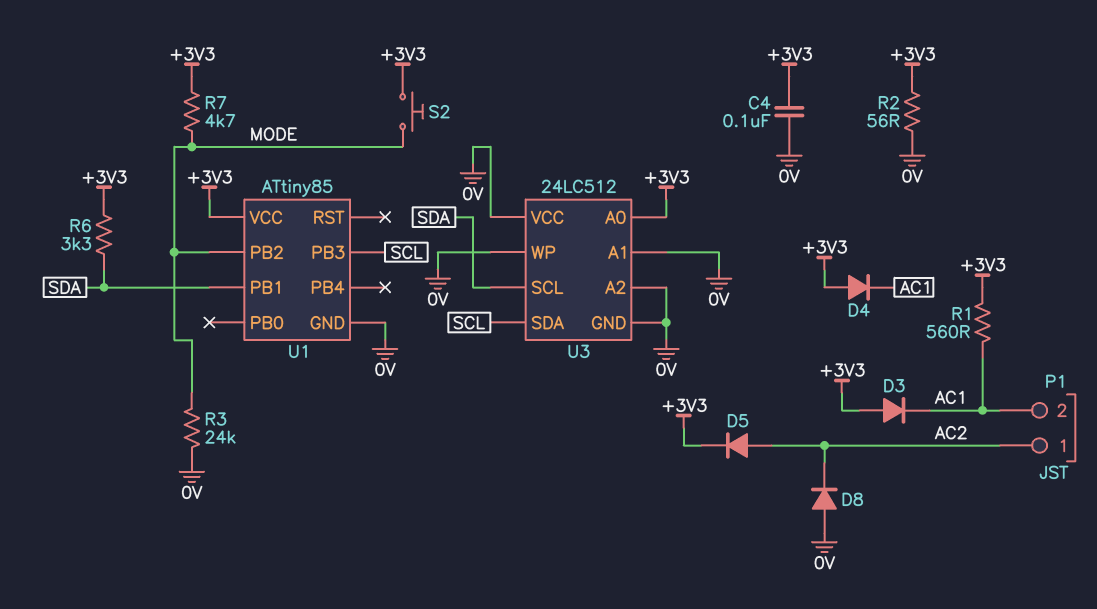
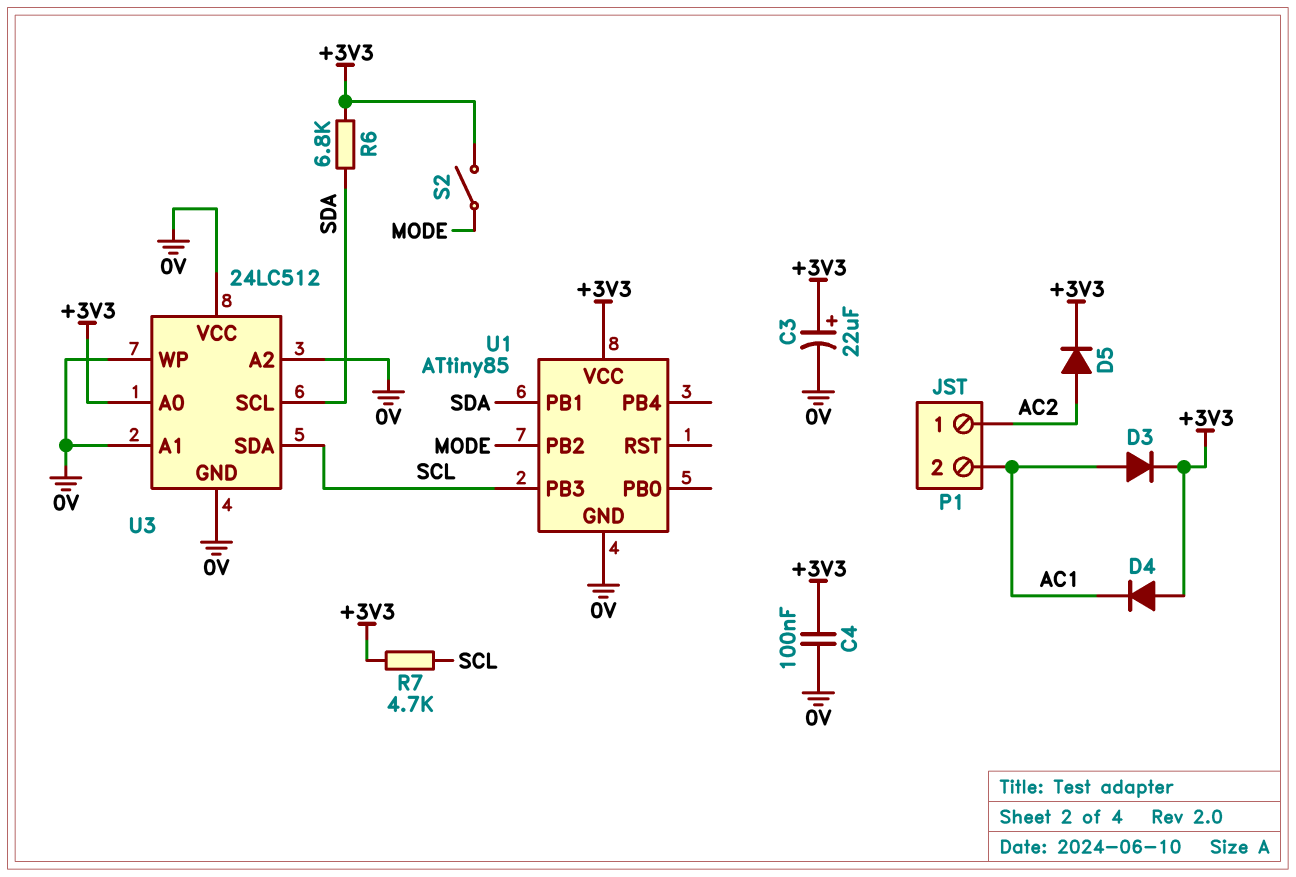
C3: none -> 22uF (plus +3V3, minus 0V)
D3: diode (A +3V3, K AC1) -> diode (A AC1, K +3V3)
D8: diode (A 0V, K AC2) -> none
R1: 560 (+3V3, AC1) -> none
R2: 56 (+3V3, 0V) -> none
R3: 24k (0V, MODE) -> none
R6: 3.3k (+3V3, SDA) -> 6.8k (+3V3, SDA)
R7: 4.7k (+3V3, MODE) -> 4.7k (+3V3, SCL)
S2: button (+3V3, MODE) -> switch (+3V3, MODE)

